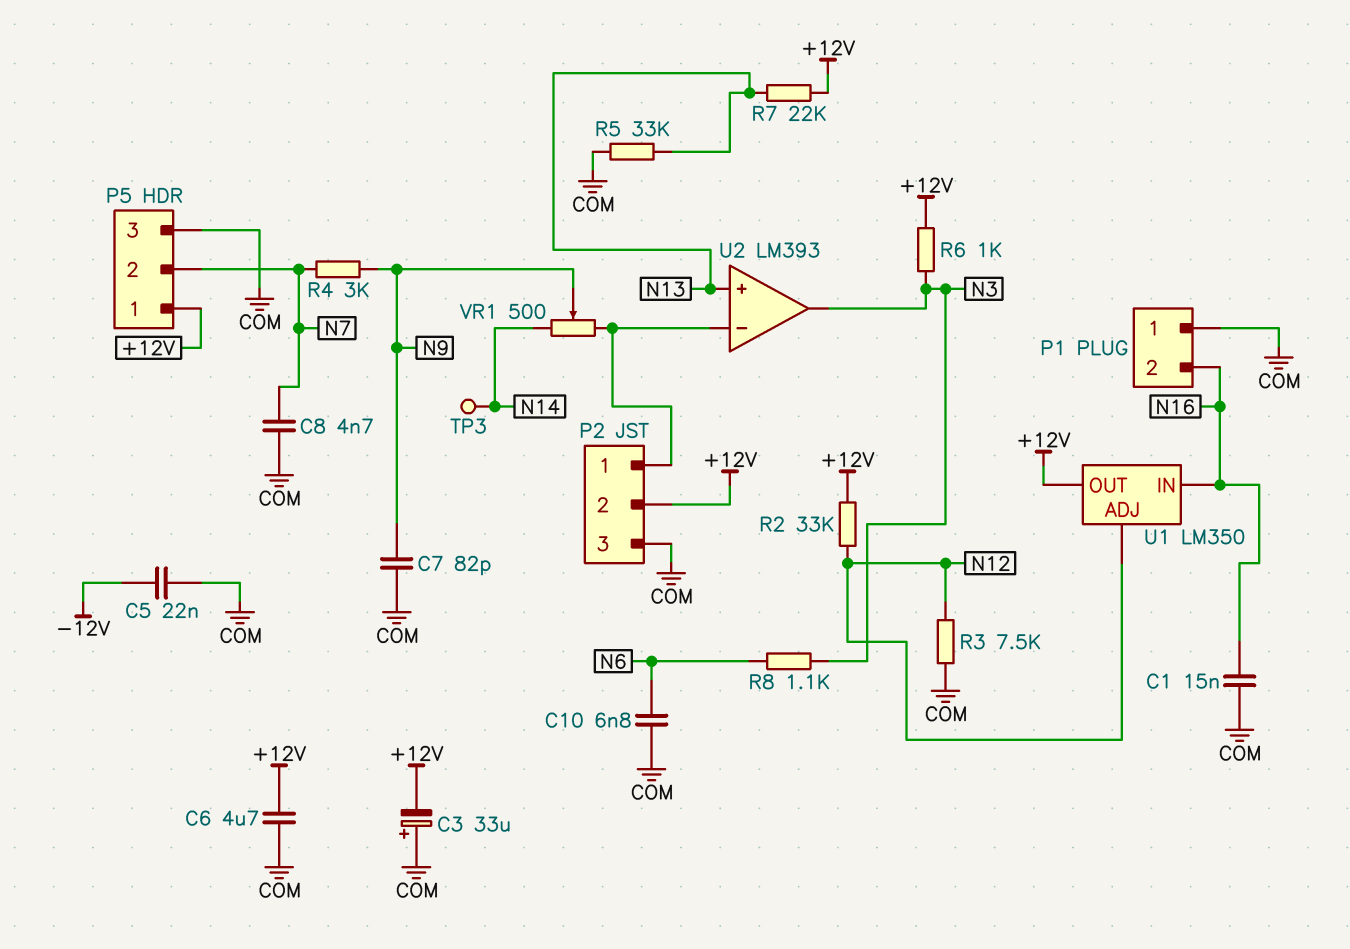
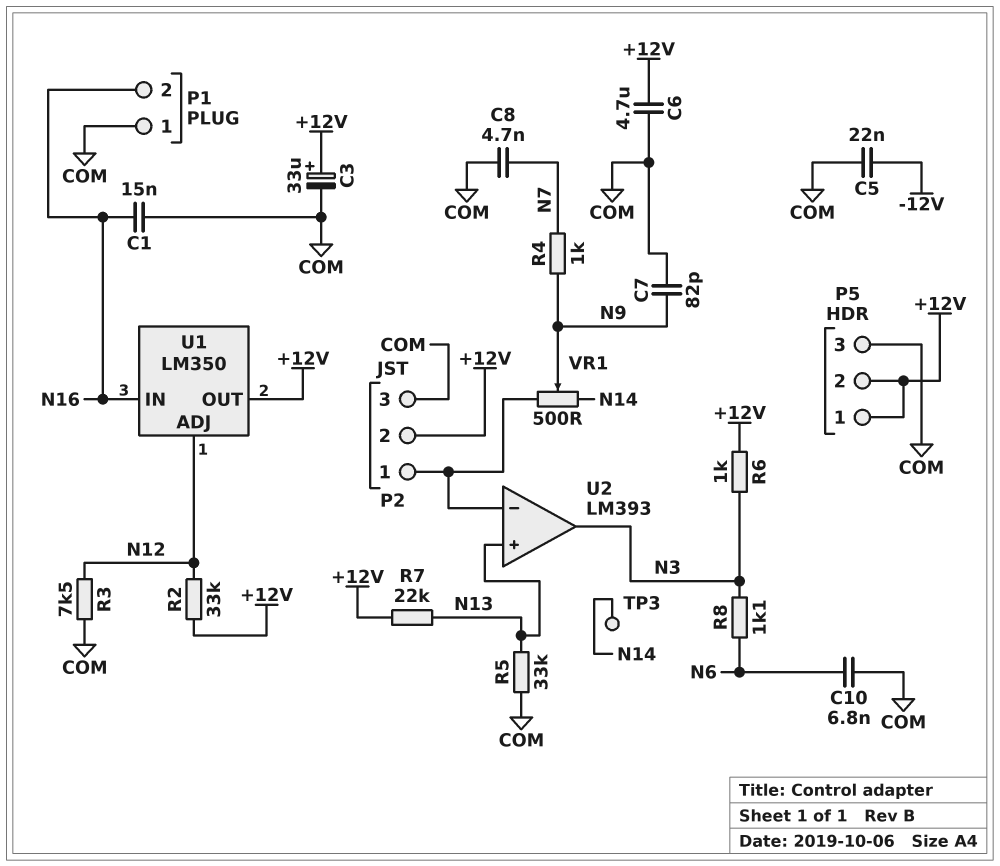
C3: 33uF (plus COM, minus +12V) -> 33uF (plus +12V, minus COM)
P5 pin 2: N7 -> +12V
R4: 3k (N7, N9) -> 1k (N7, N9)

